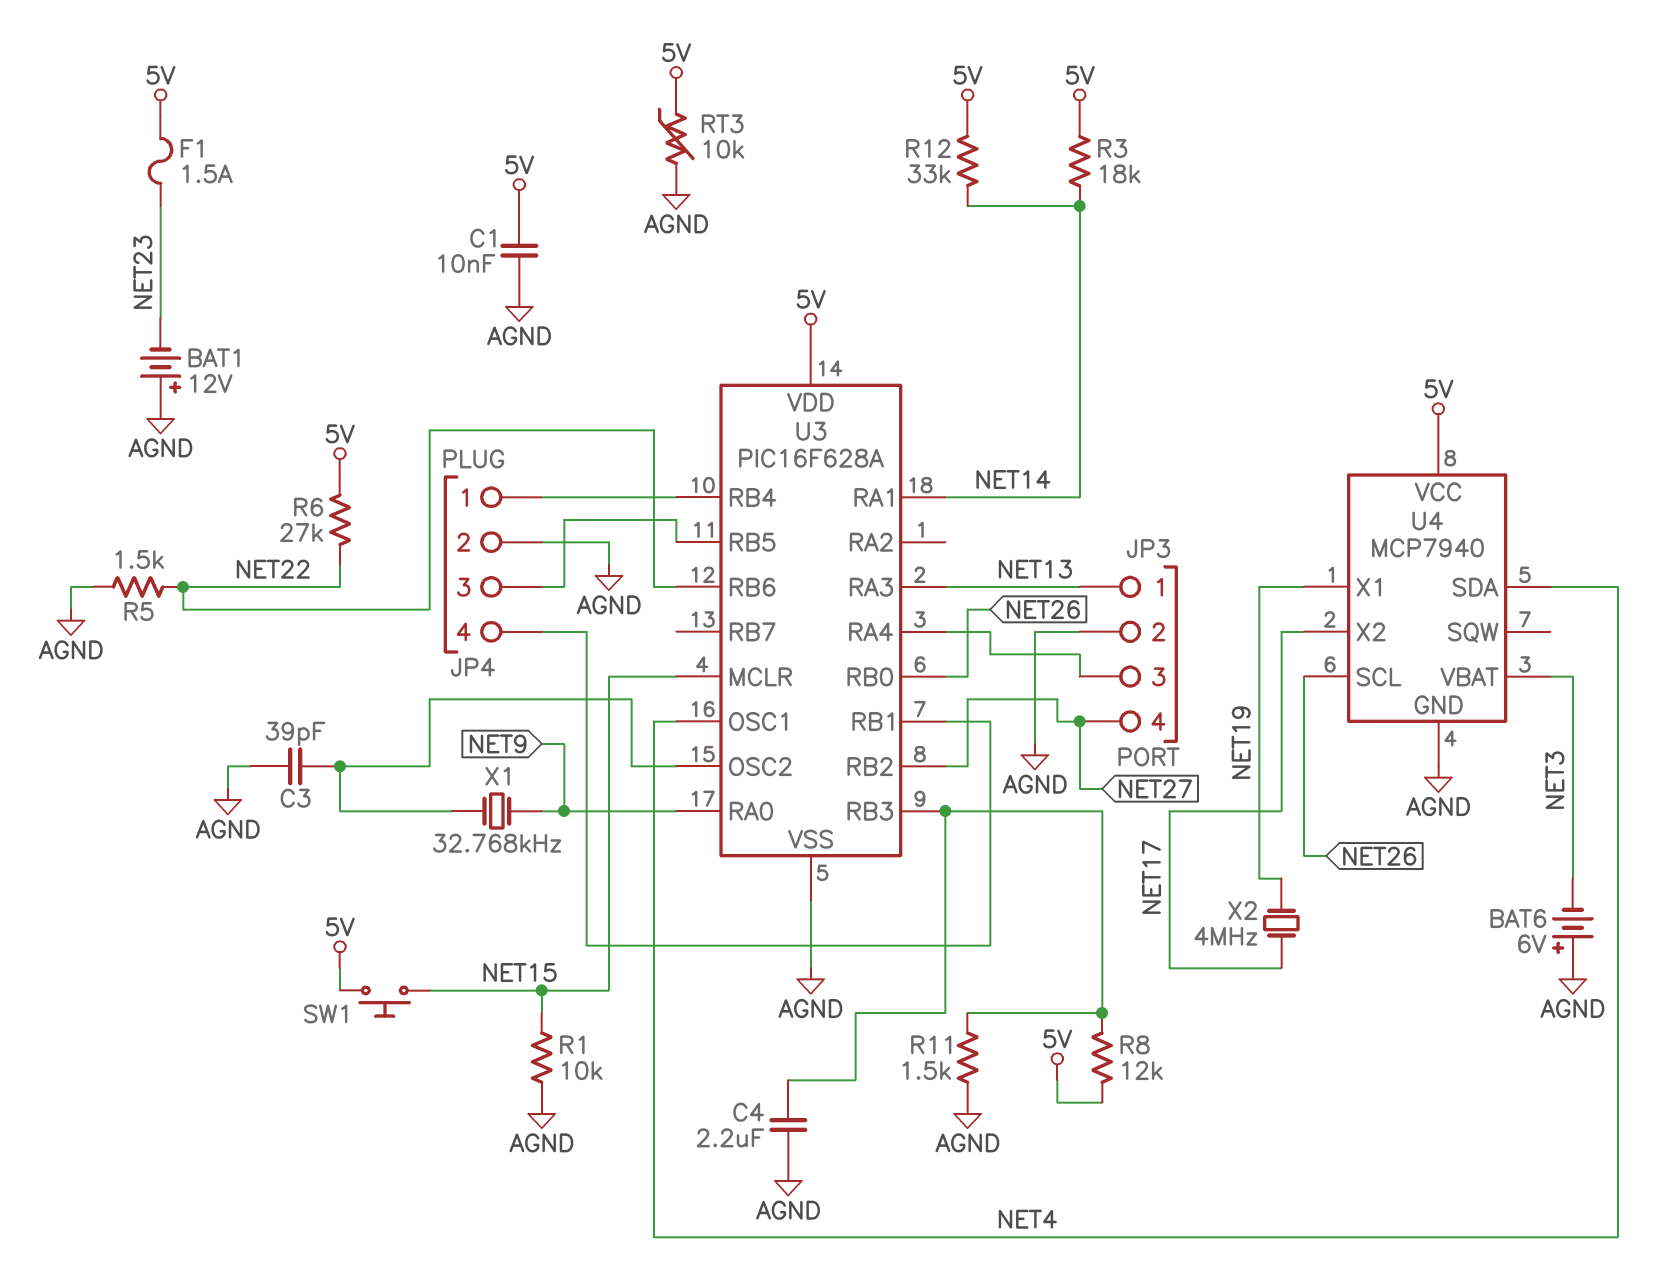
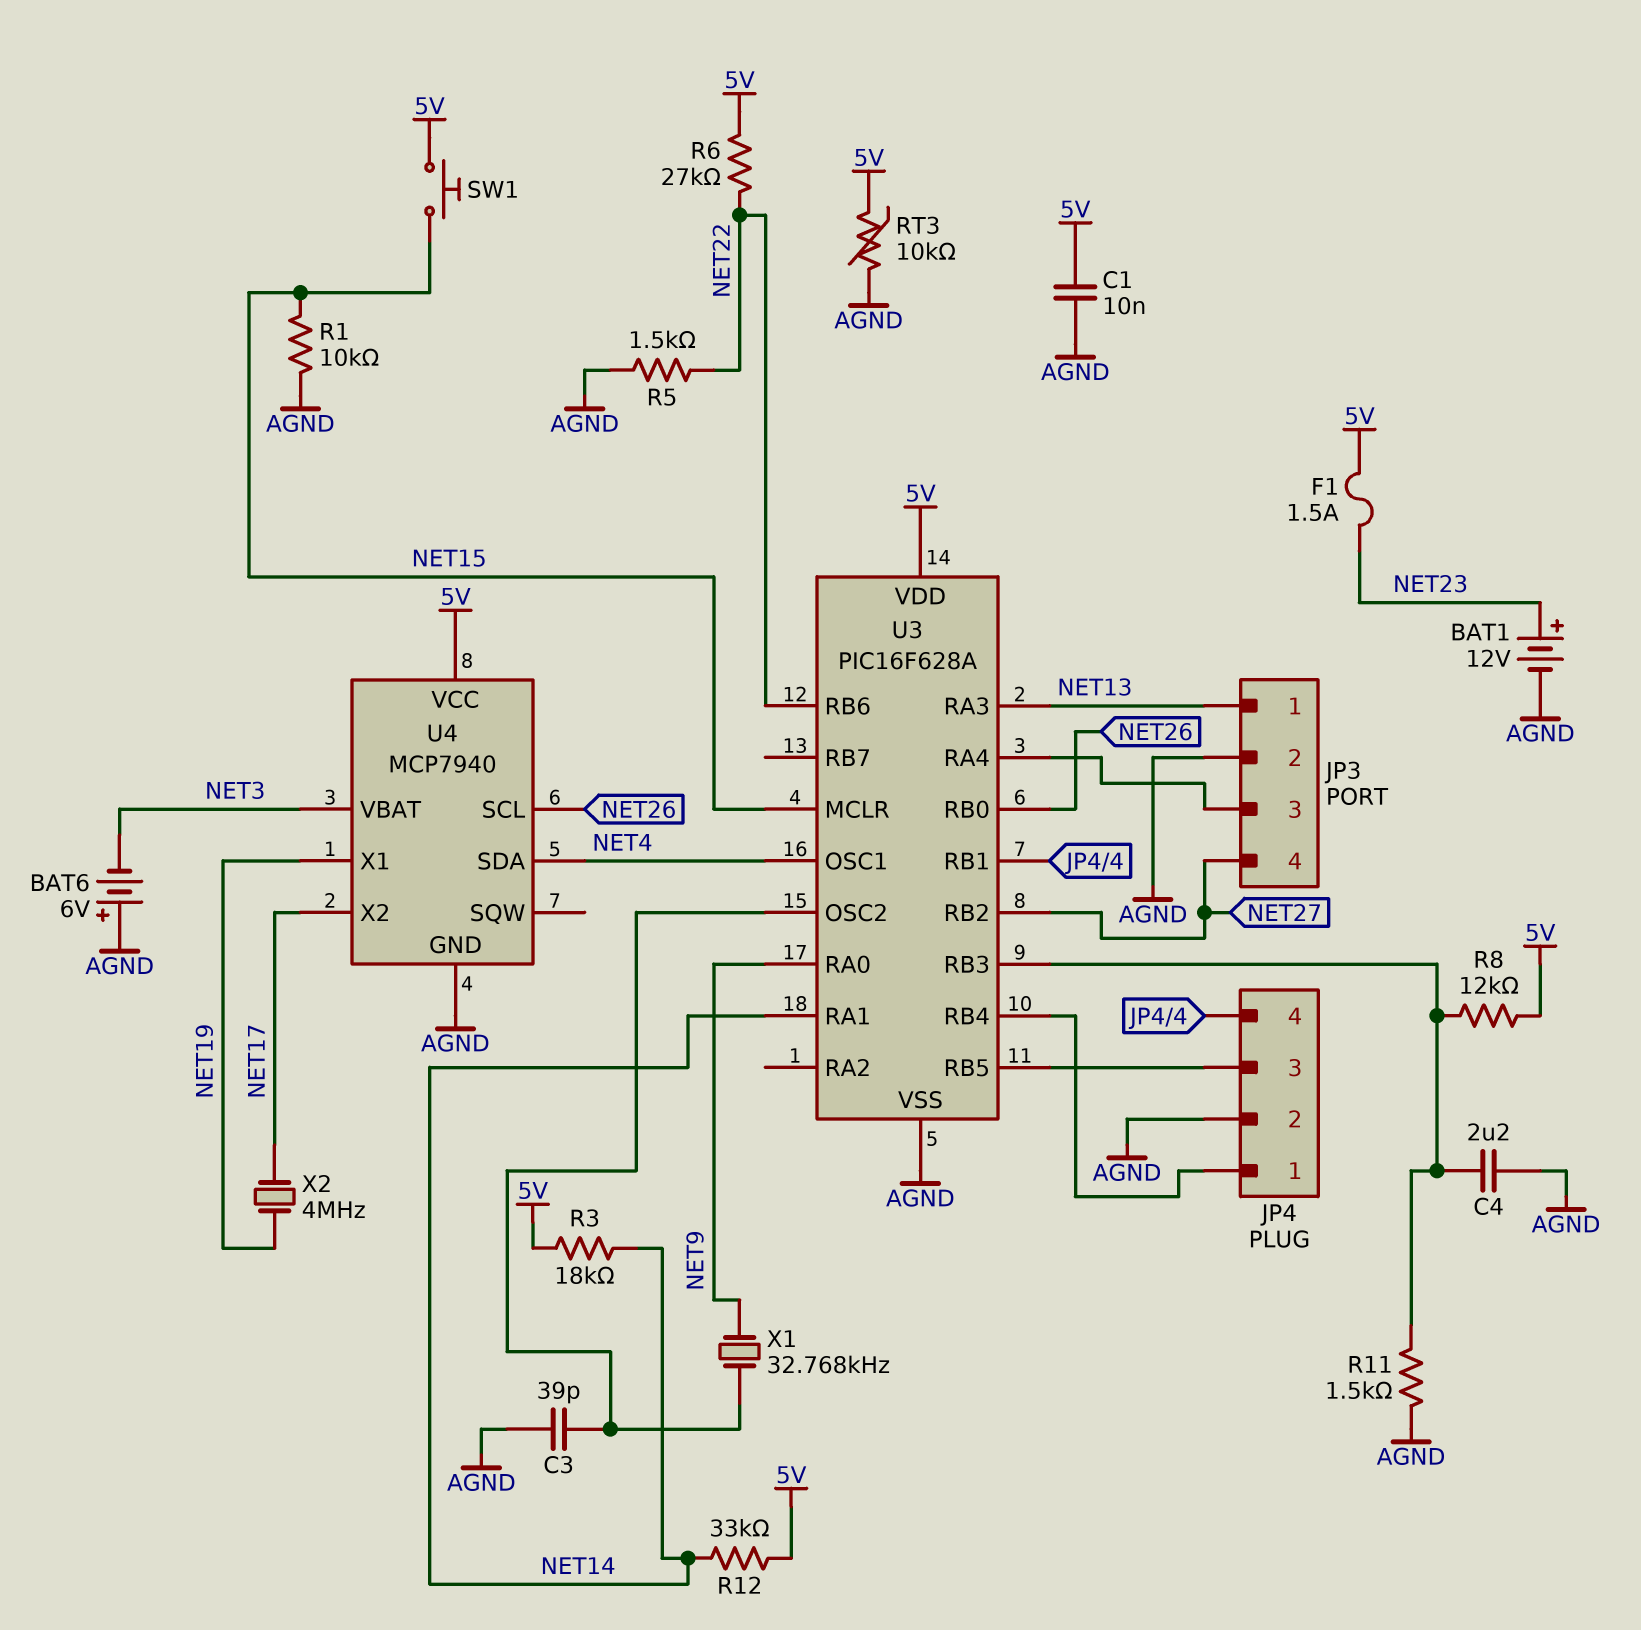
BAT1: 12V (plus AGND, minus NET23) -> 12V (plus NET23, minus AGND)

